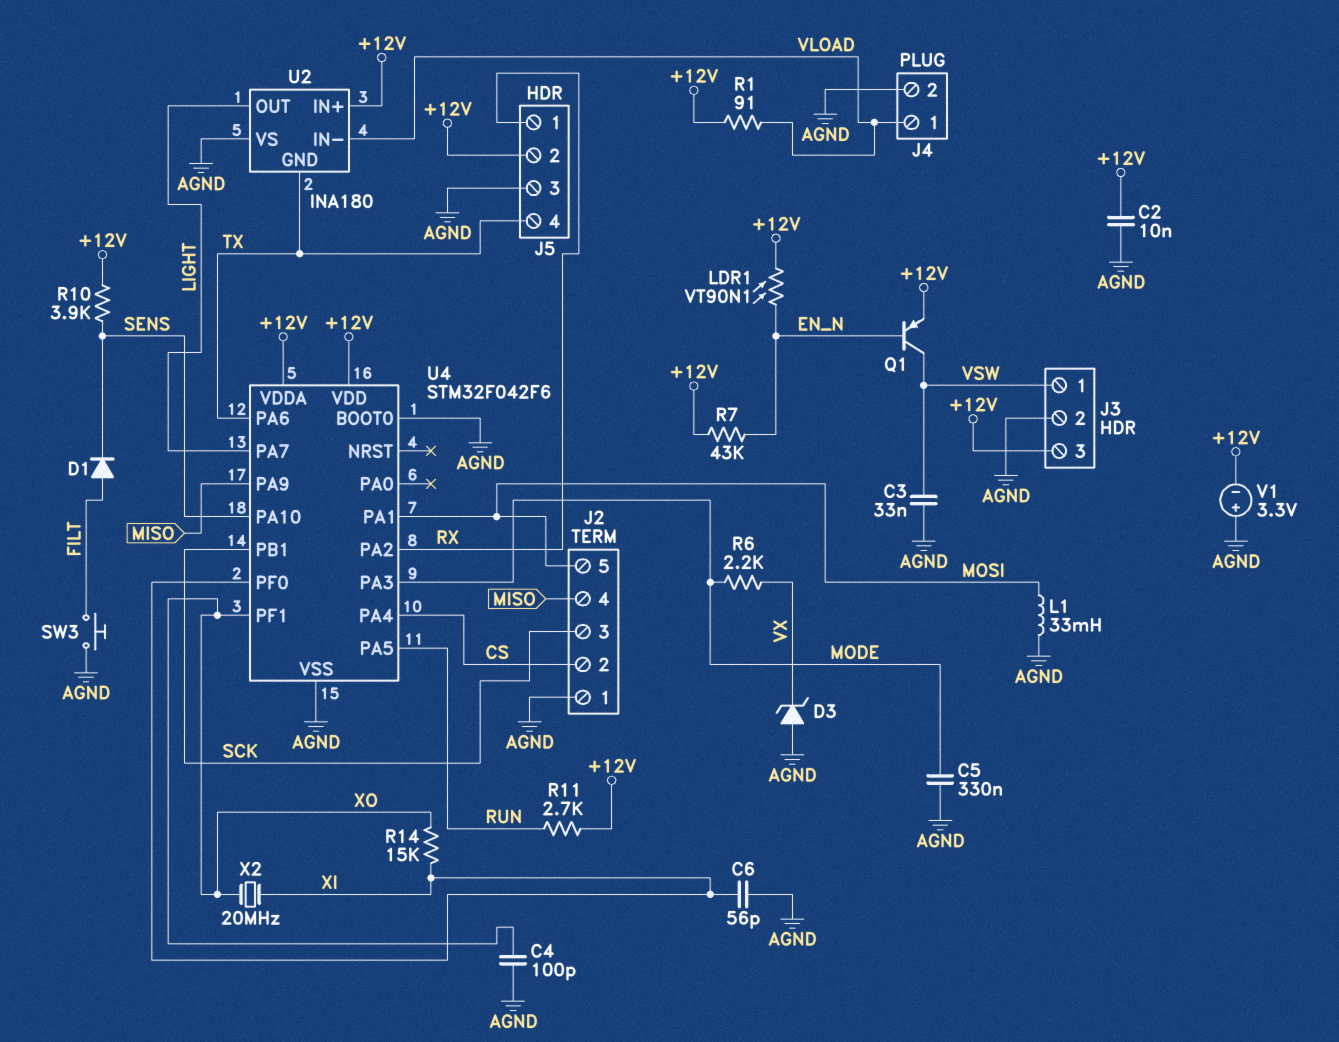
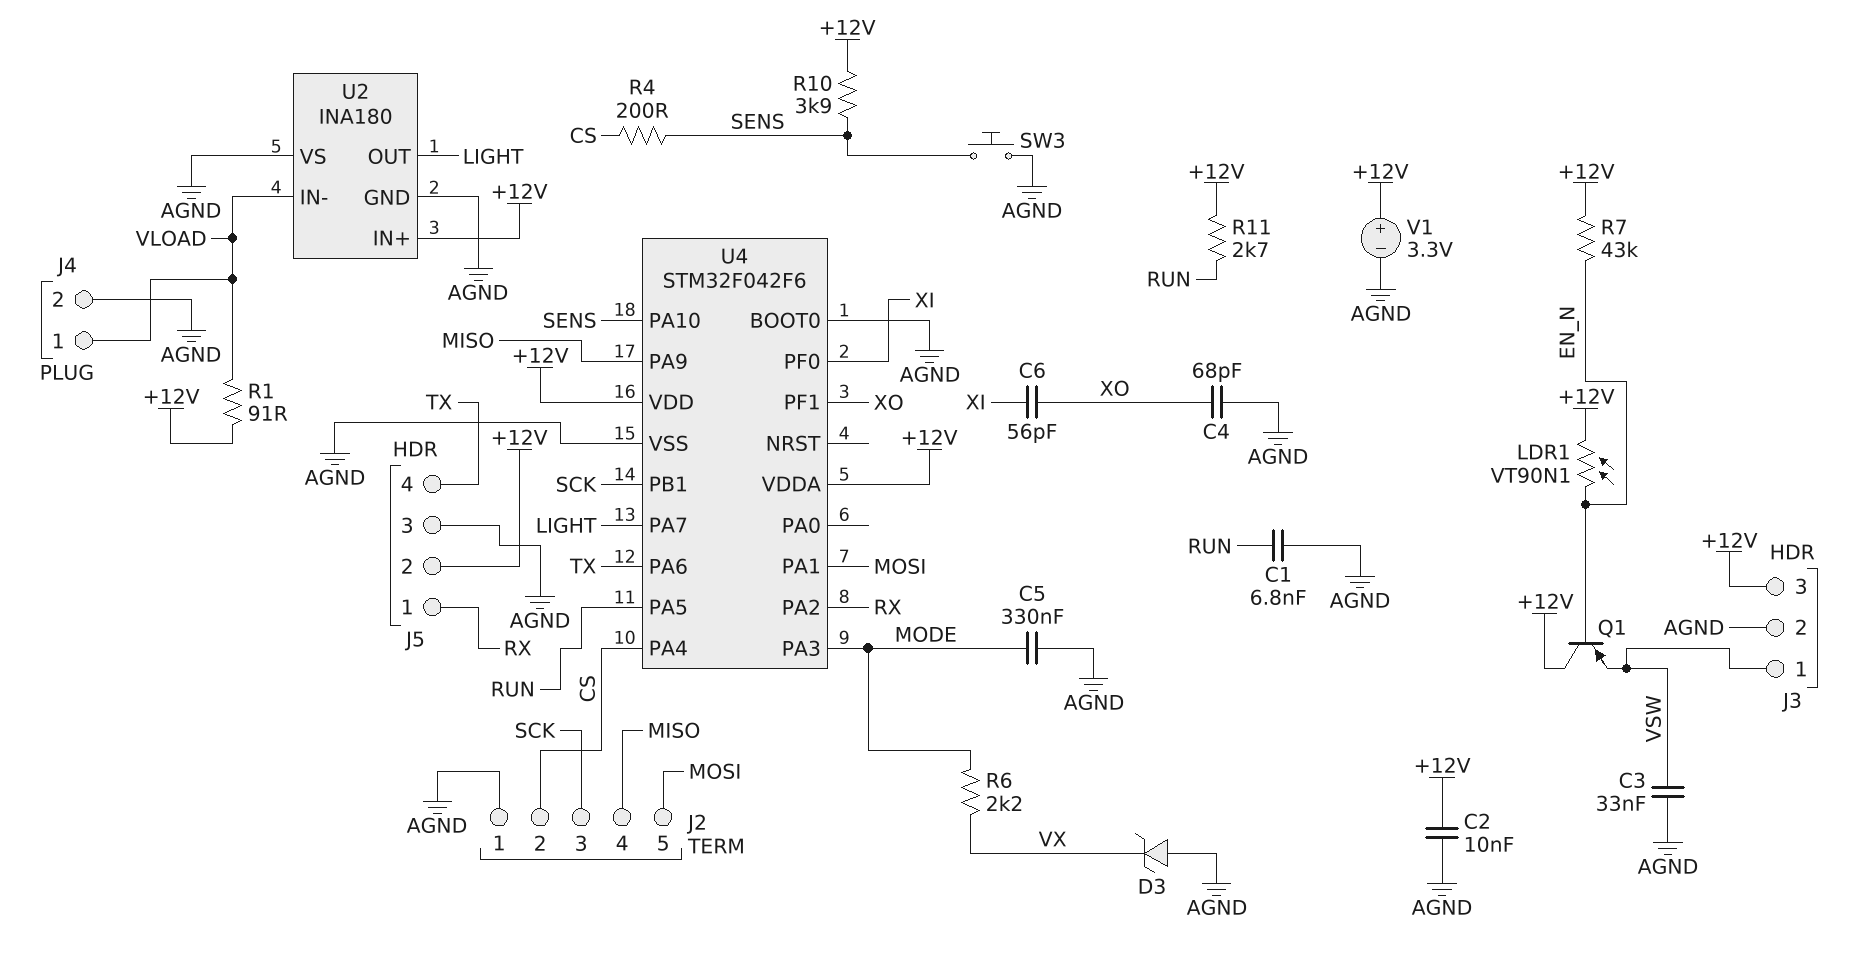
C1: none -> 6.8nF (AGND, RUN)
C4: 100pF (AGND, XO) -> 68pF (AGND, XO)
C6: 56pF (AGND, XI) -> 56pF (XI, XO)
D1: diode (A FILT, K SENS) -> none
L1: 33mH (AGND, MOSI) -> none
Q1: PNP (B EN_N, C VSW, E +12V) -> PNP (B EN_N, C +12V, E VSW)
R4: none -> 200 (CS, SENS)
R14: 15k (XI, XO) -> none
SW3: button (AGND, FILT) -> button (AGND, SENS)
U2 pin GND: TX -> AGND
V1: 3.3V (plus AGND, minus +12V) -> 3.3V (plus +12V, minus AGND)
X2: 20MHz (XI, XO) -> none

